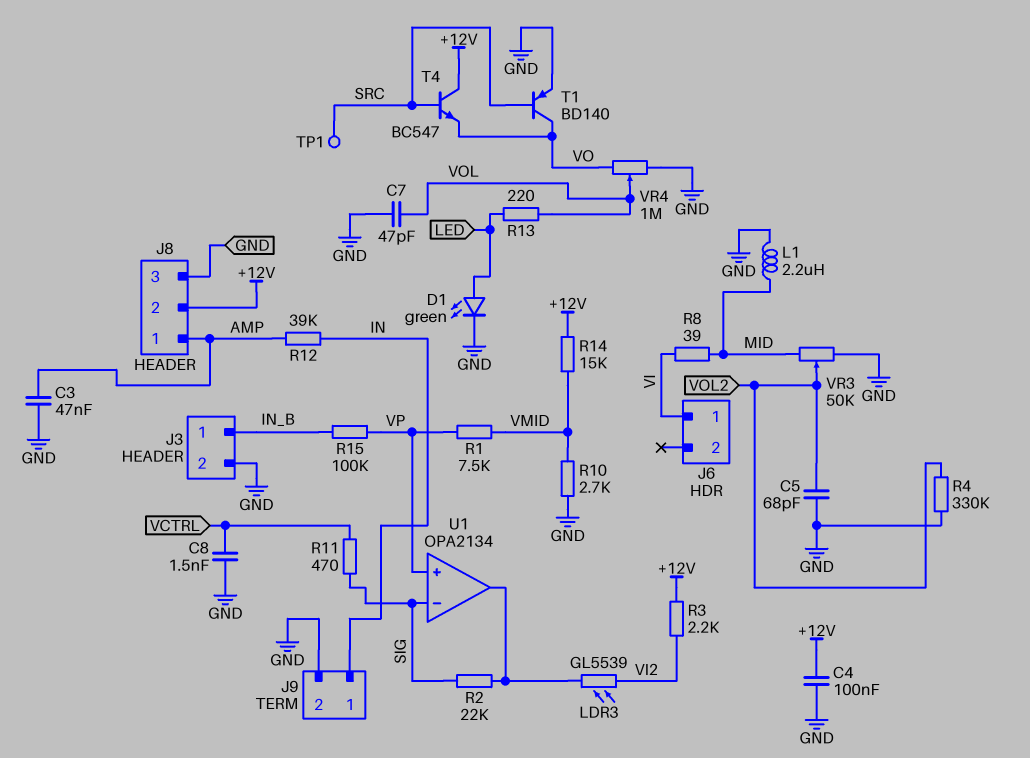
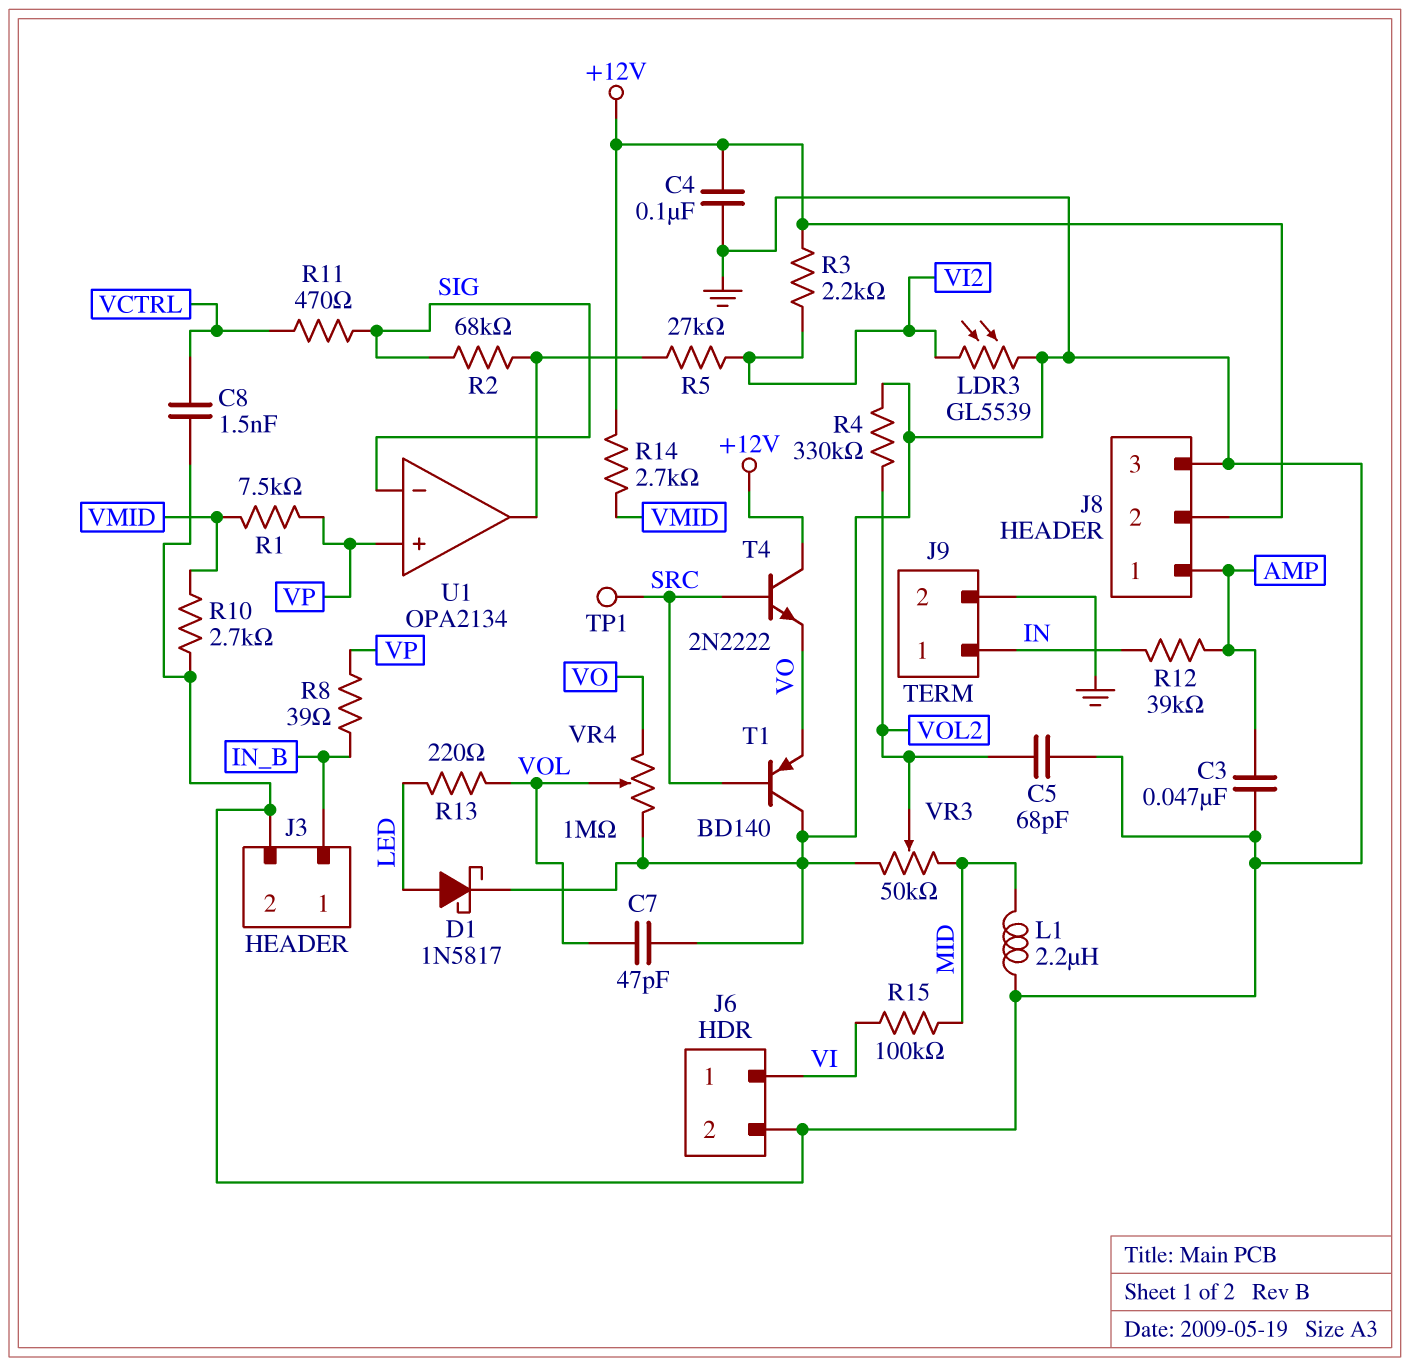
D1: LED green (A LED, K GND) -> schottky 1N5817 (A LED, K GND)
J6 pin 2: none -> GND
LDR3: GL5539 (U1/out, VI2) -> GL5539 (GND, VI2)
R2: 22k (SIG, U1/out) -> 68k (SIG, U1/out)
R5: none -> 27k (U1/out, VI2)
R8: 39 (MID, VI) -> 39 (IN_B, VP)
R14: 15k (+12V, VMID) -> 2.7k (+12V, VMID)
R15: 100k (IN_B, VP) -> 100k (MID, VI)
T1: PNP BD140 (B SRC, C VO, E GND) -> PNP BD140 (B SRC, C GND, E VO)
T4: NPN BC547 (B SRC, C +12V, E VO) -> NPN 2N2222 (B SRC, C +12V, E VO)

